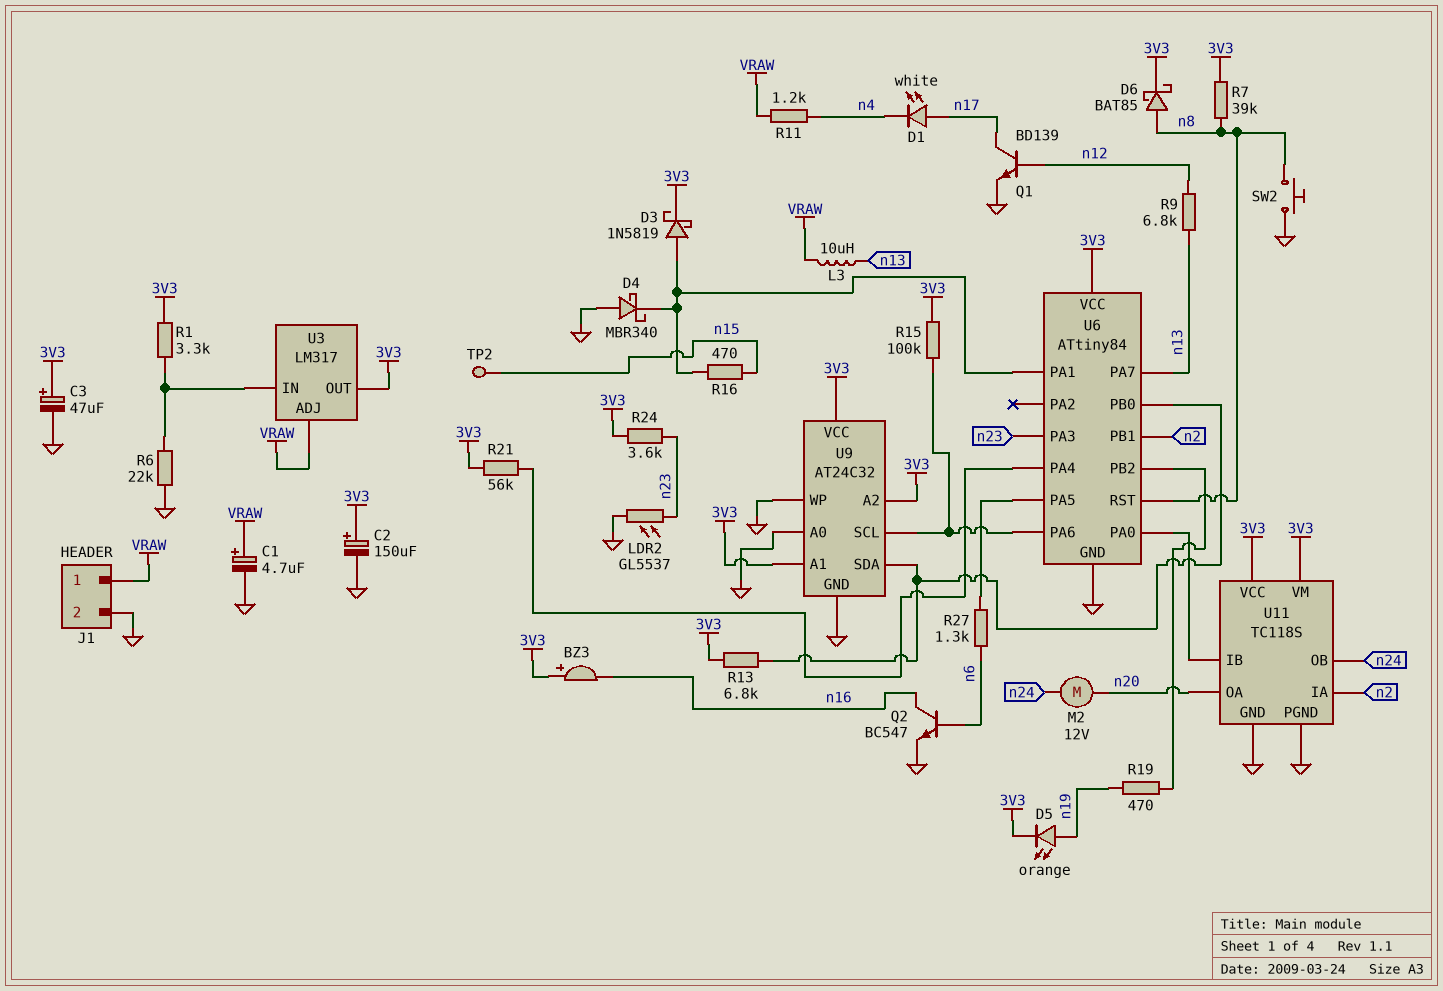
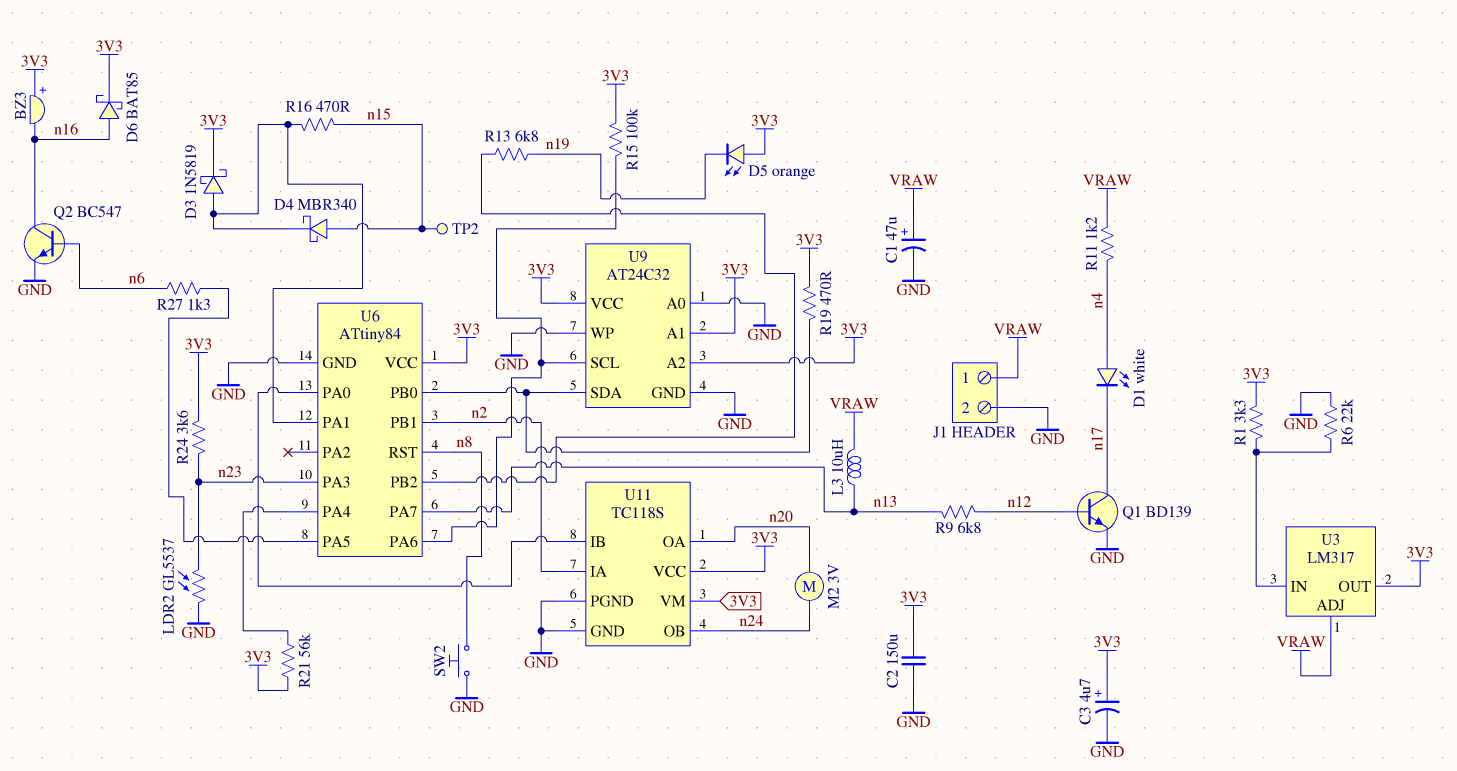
C1: 4.7uF (plus VRAW, minus GND) -> 47uF (plus VRAW, minus GND)
C2: 150uF (plus 3V3, minus GND) -> 150uF (3V3, GND)
C3: 47uF (plus 3V3, minus GND) -> 4.7uF (plus 3V3, minus GND)
D1: LED white (A n17, K n4) -> LED white (A n4, K n17)
D4: schottky MBR340 (A GND, K U6/PA1) -> schottky MBR340 (A n15, K U6/PA1)
D5: LED orange (A n19, K 3V3) -> LED orange (A 3V3, K n19)
D6: schottky BAT85 (A n8, K 3V3) -> schottky BAT85 (A n16, K 3V3)
M2: motor 12V (n20, n24) -> motor 3V (n20, n24)
R7: 39k (3V3, n8) -> none
R13: 6.8k (3V3, U6/PB0) -> 6.8k (U6/PB2, n19)
R19: 470 (U6/PB2, n19) -> 470 (3V3, U6/PB0)

